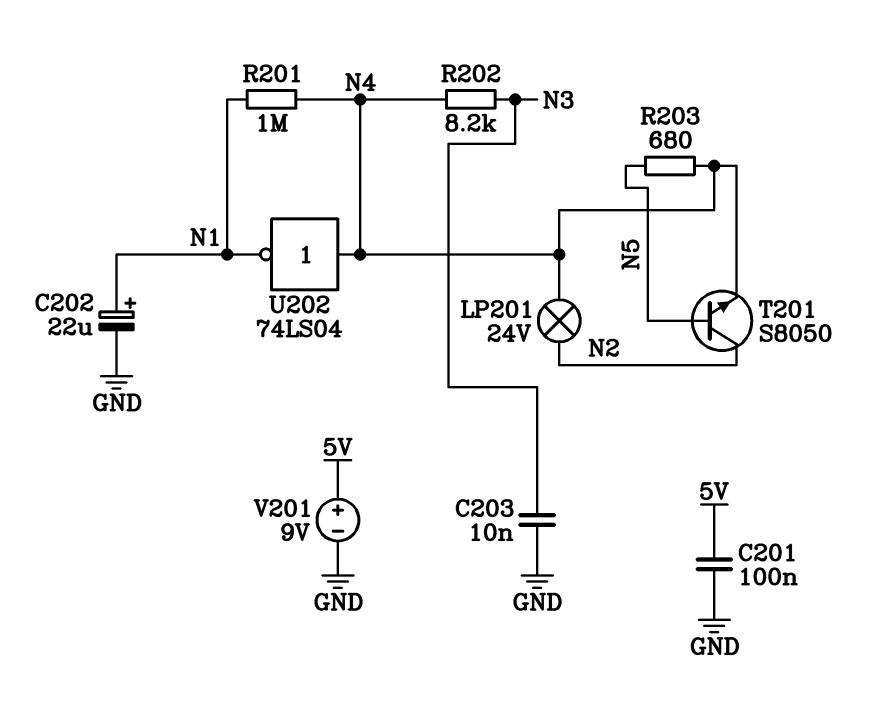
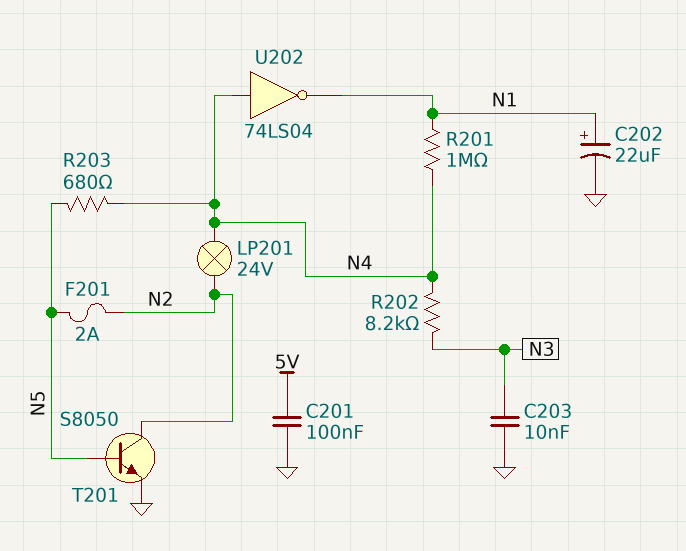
F201: none -> 2A (N2, N5)
T201: NPN S8050 (B N5, C N2, E N4) -> NPN S8050 (B N5, C N2, E GND)
V201: 9V (plus 5V, minus GND) -> none

